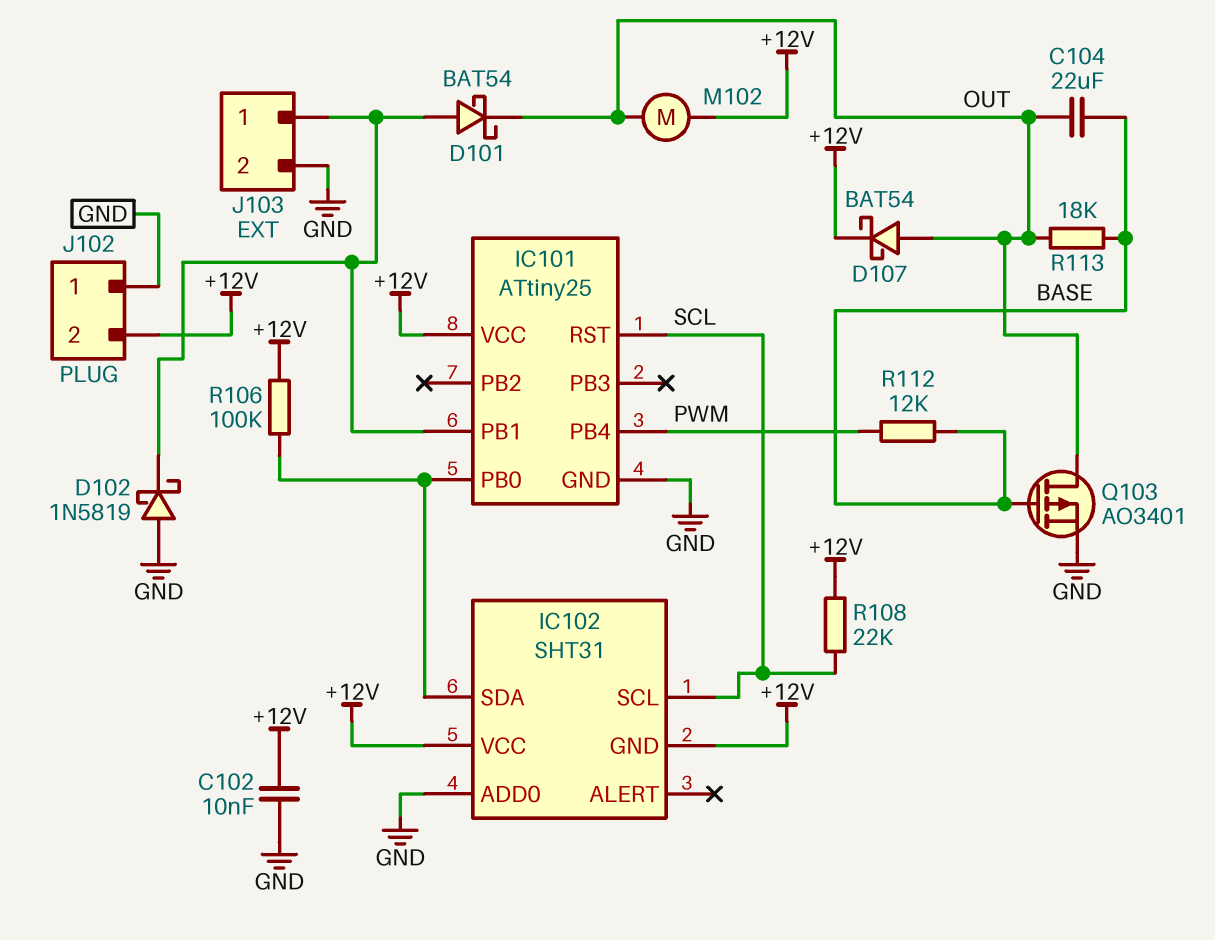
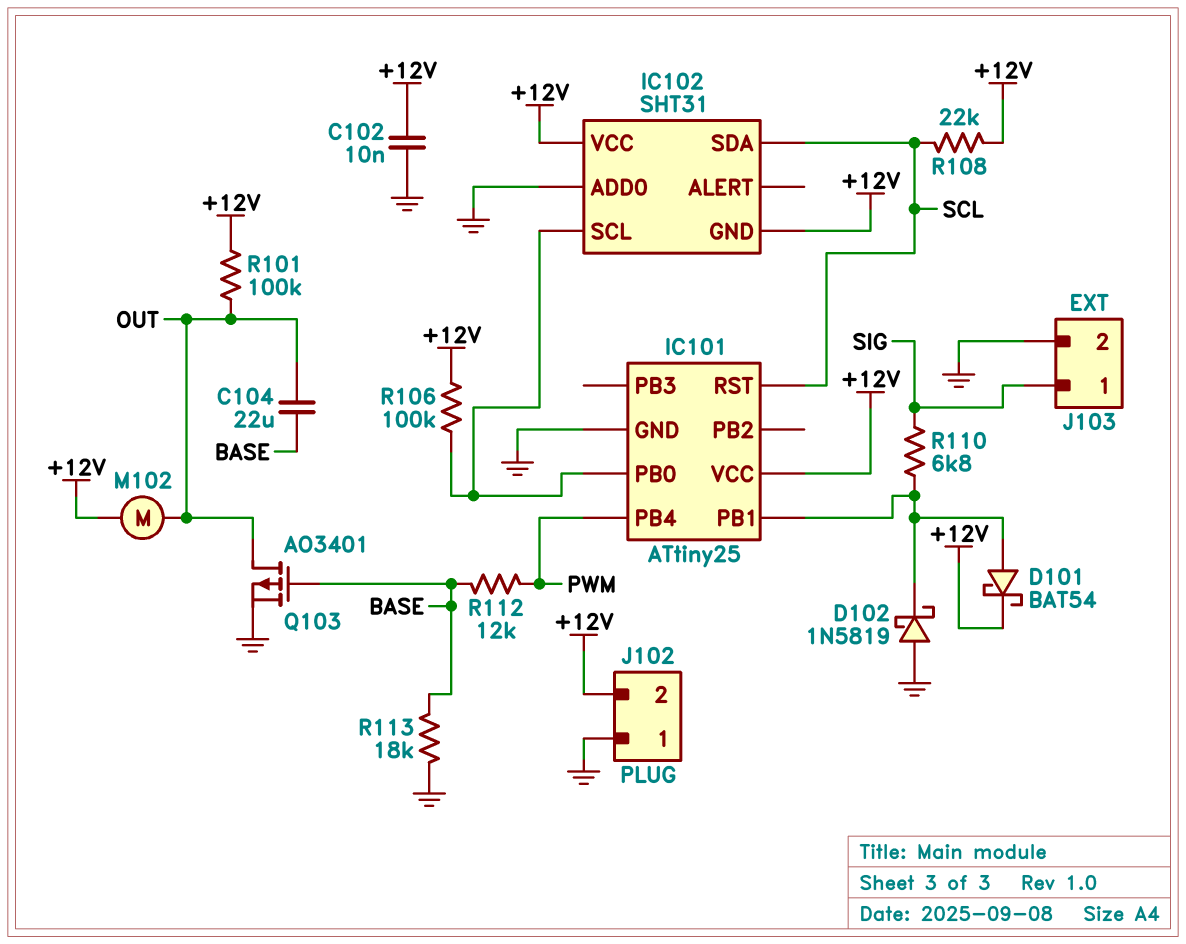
D101: schottky BAT54 (A IC101/PB1, K OUT) -> schottky BAT54 (A IC101/PB1, K +12V)
D107: schottky BAT54 (A OUT, K +12V) -> none
IC102 pin SCL: SCL -> IC101/PB0
IC102 pin SDA: IC101/PB0 -> SCL
J103 pin 1: IC101/PB1 -> SIG
R101: none -> 100k (+12V, OUT)
R110: none -> 6.8k (IC101/PB1, SIG)
R113: 18k (BASE, OUT) -> 18k (BASE, GND)

